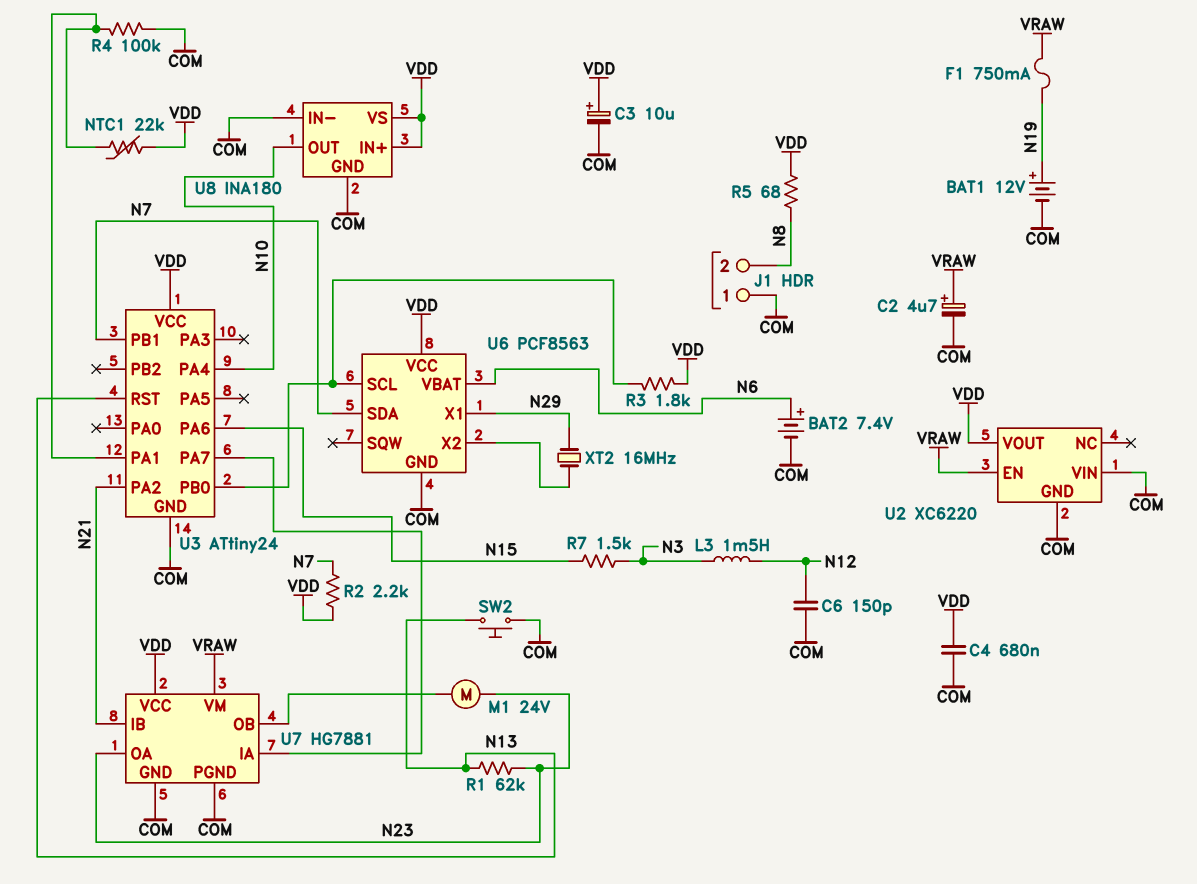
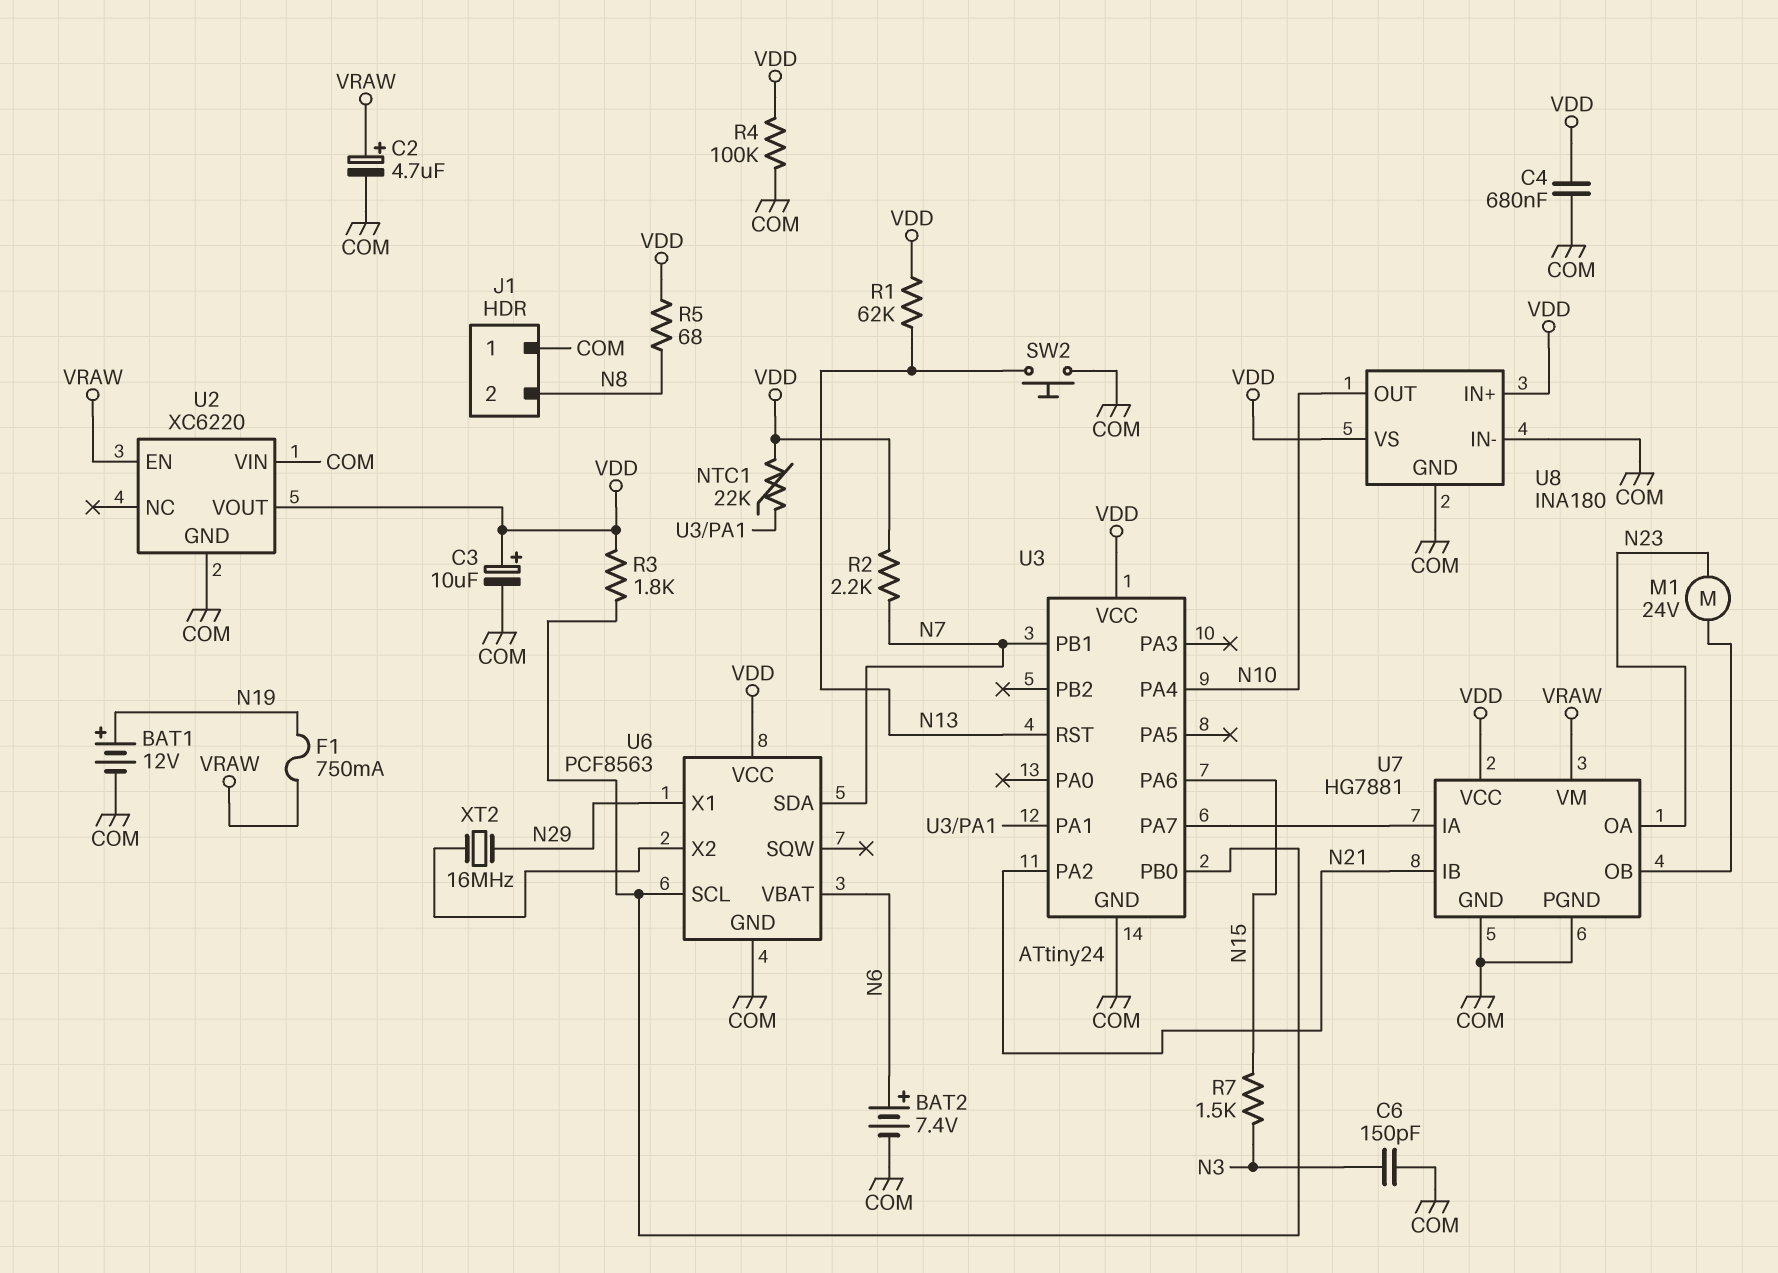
C6: 150pF (COM, N12) -> 150pF (COM, N3)
L3: 1.5mH (N3, N12) -> none
R1: 62k (N13, N23) -> 62k (N13, VDD)
R4: 100k (COM, U3/PA1) -> 100k (COM, VDD)

